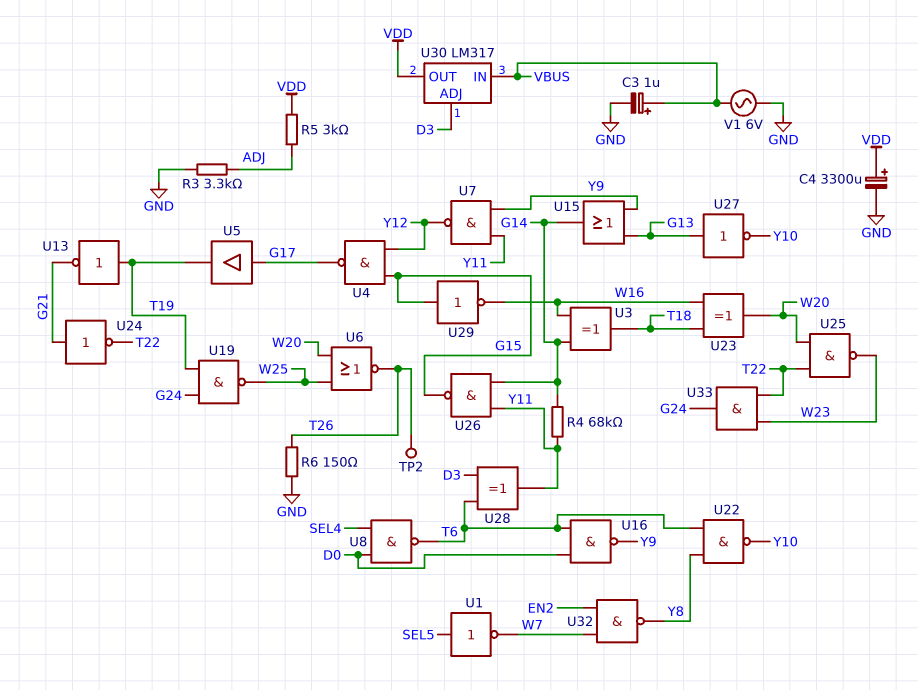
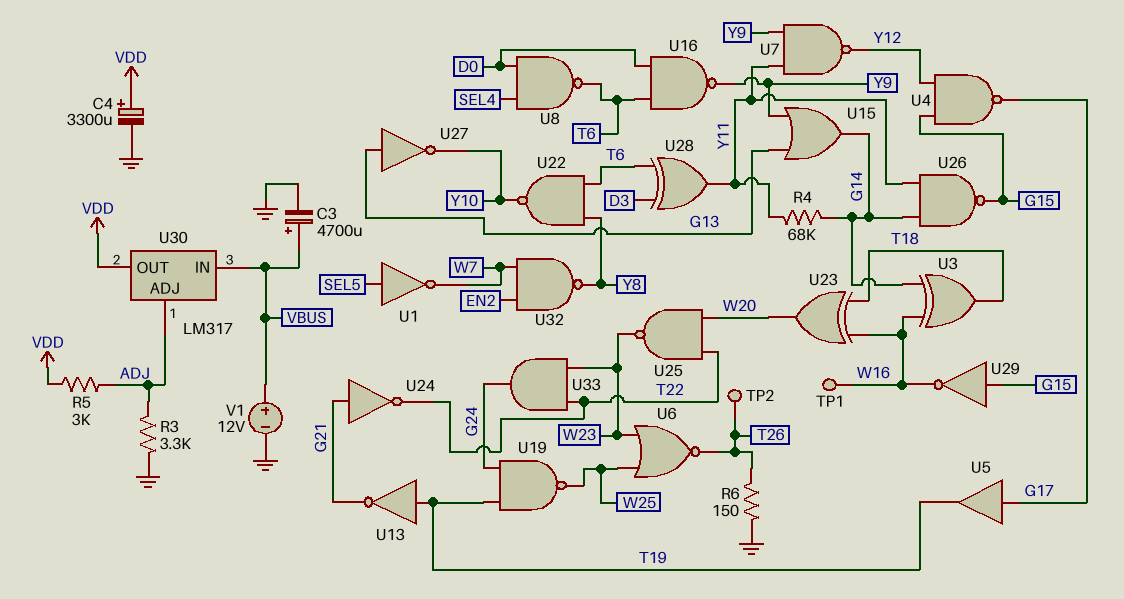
C3: 1uF (plus VBUS, minus GND) -> 4700uF (plus VBUS, minus GND)
TP1: none -> test point (W16)
U6: NOR (in W20, in W25, out T26) -> NOR (in W23, in W25, out T26)
U30 pin ADJ: D3 -> ADJ
V1: AC 6V (GND, VBUS) -> 12V (plus VBUS, minus GND)

